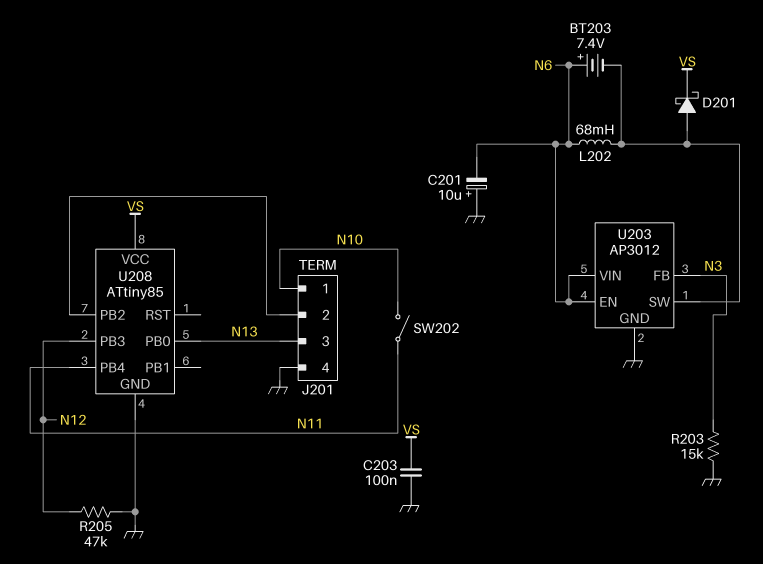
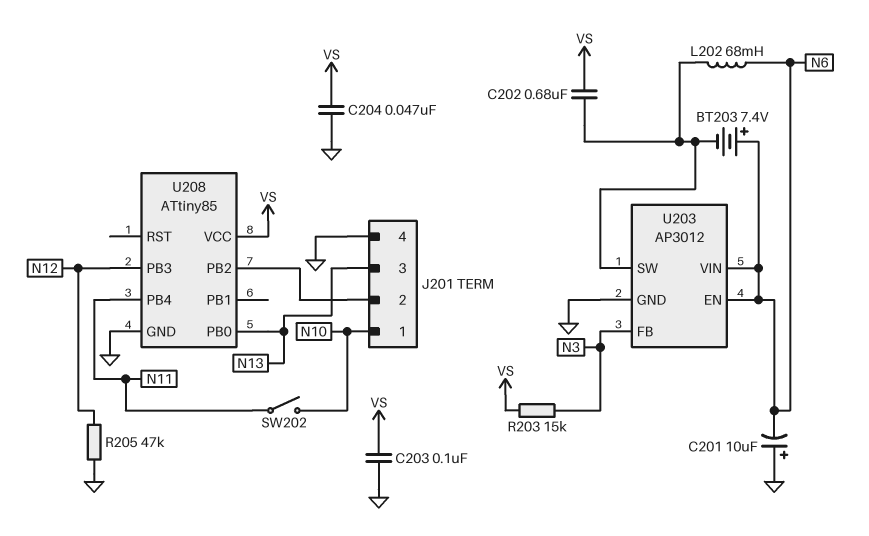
C202: none -> 680nF (U203/SW, VS)
C204: none -> 47nF (GND, VS)
D201: schottky (A U203/SW, K VS) -> none
R203: 15k (GND, N3) -> 15k (N3, VS)

